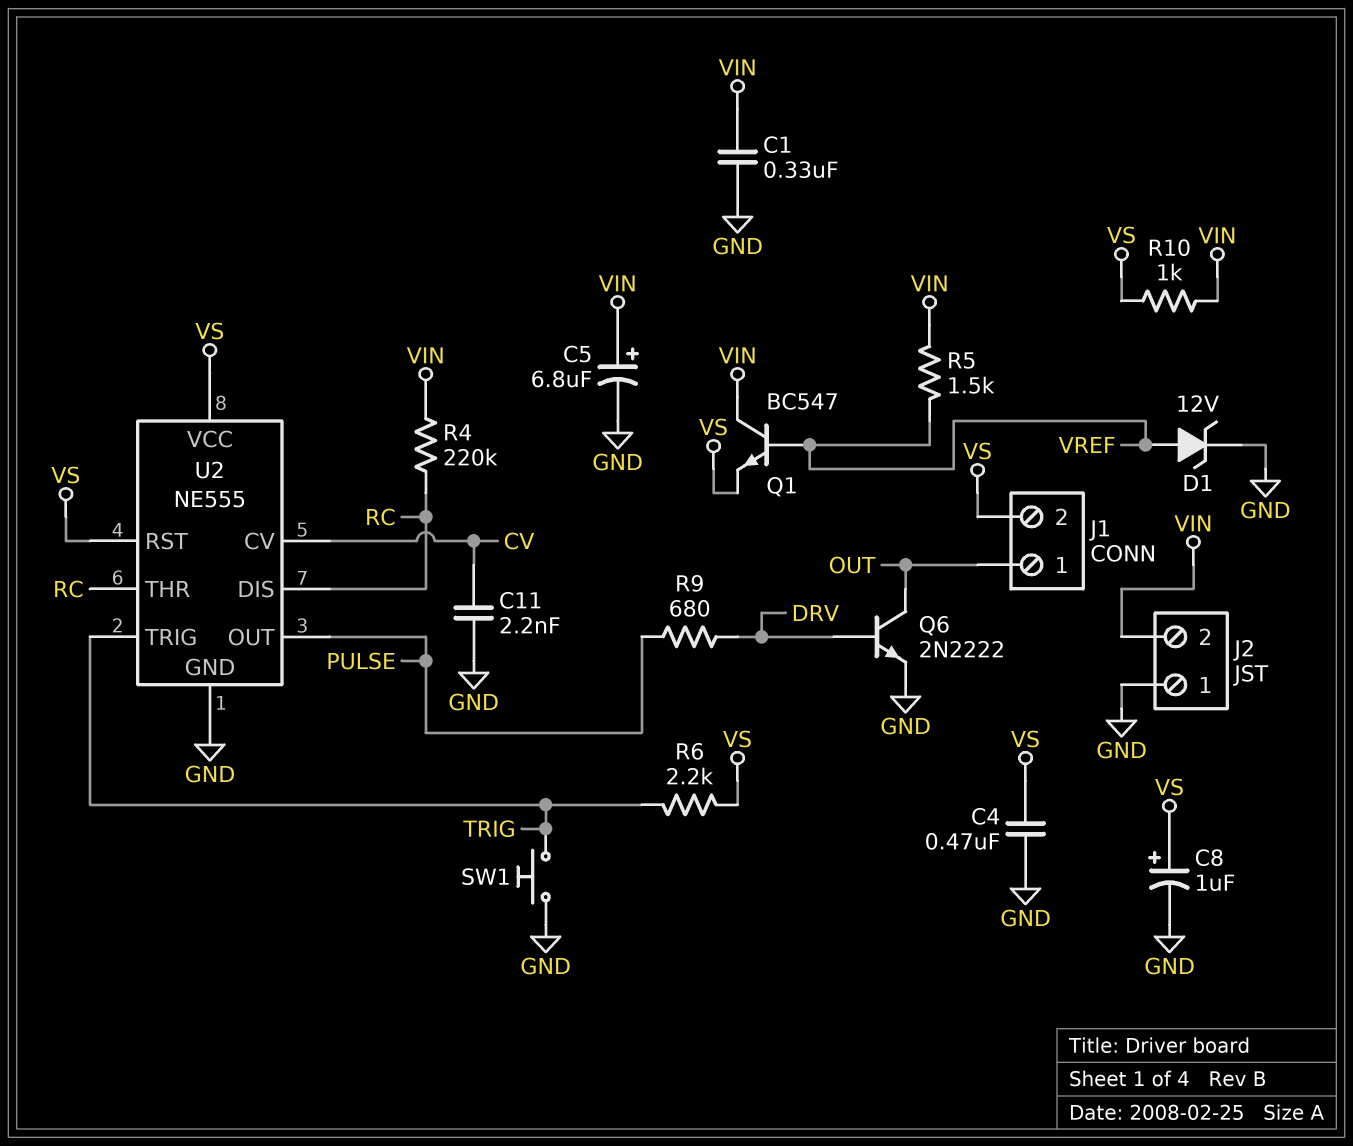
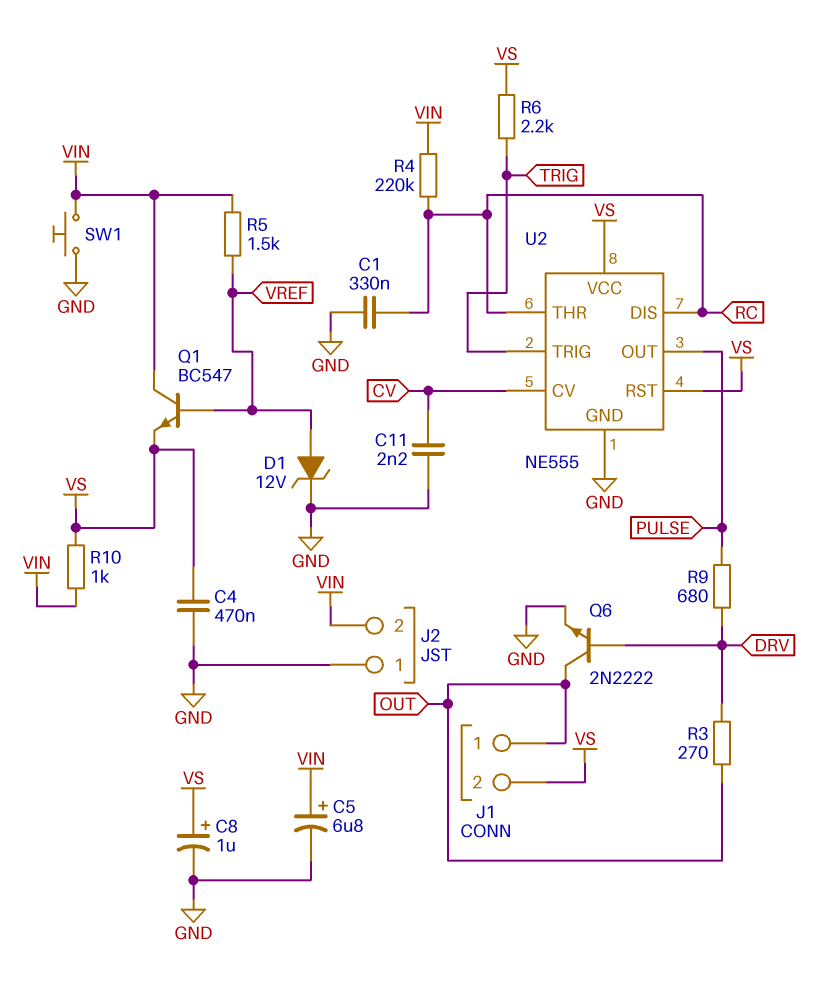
C1: 330nF (GND, VIN) -> 330nF (GND, RC)
R3: none -> 270 (DRV, OUT)
SW1: button (GND, TRIG) -> button (GND, VIN)

